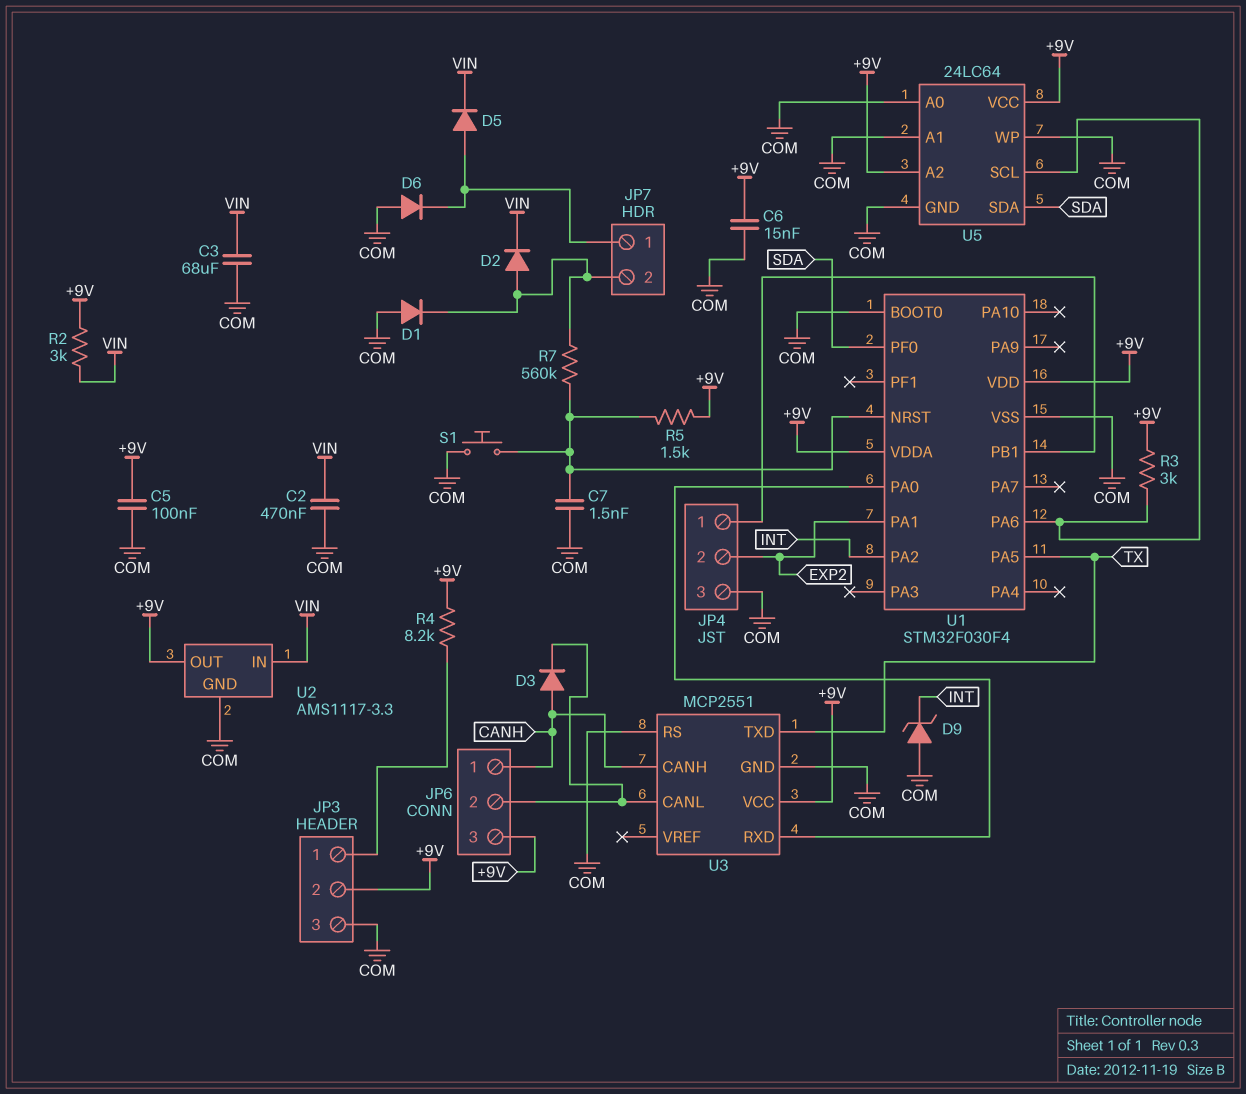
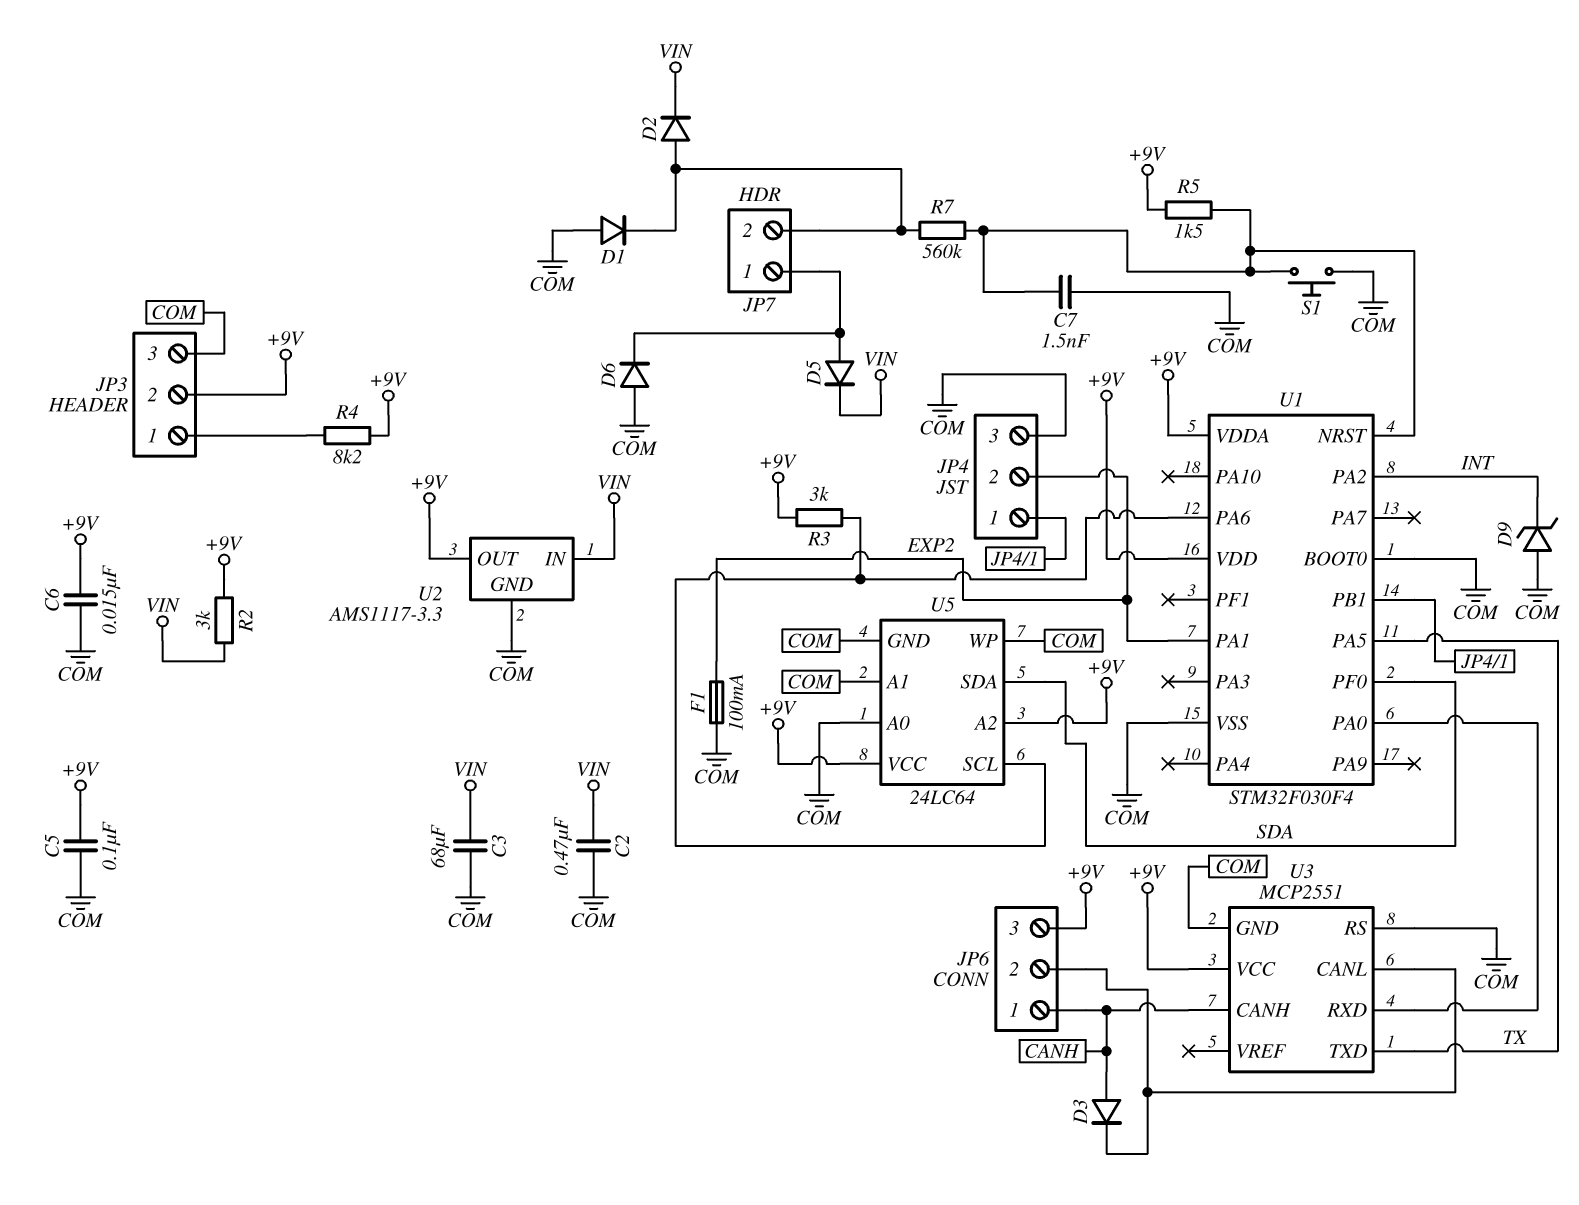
F1: none -> 100mA (COM, EXP2)

